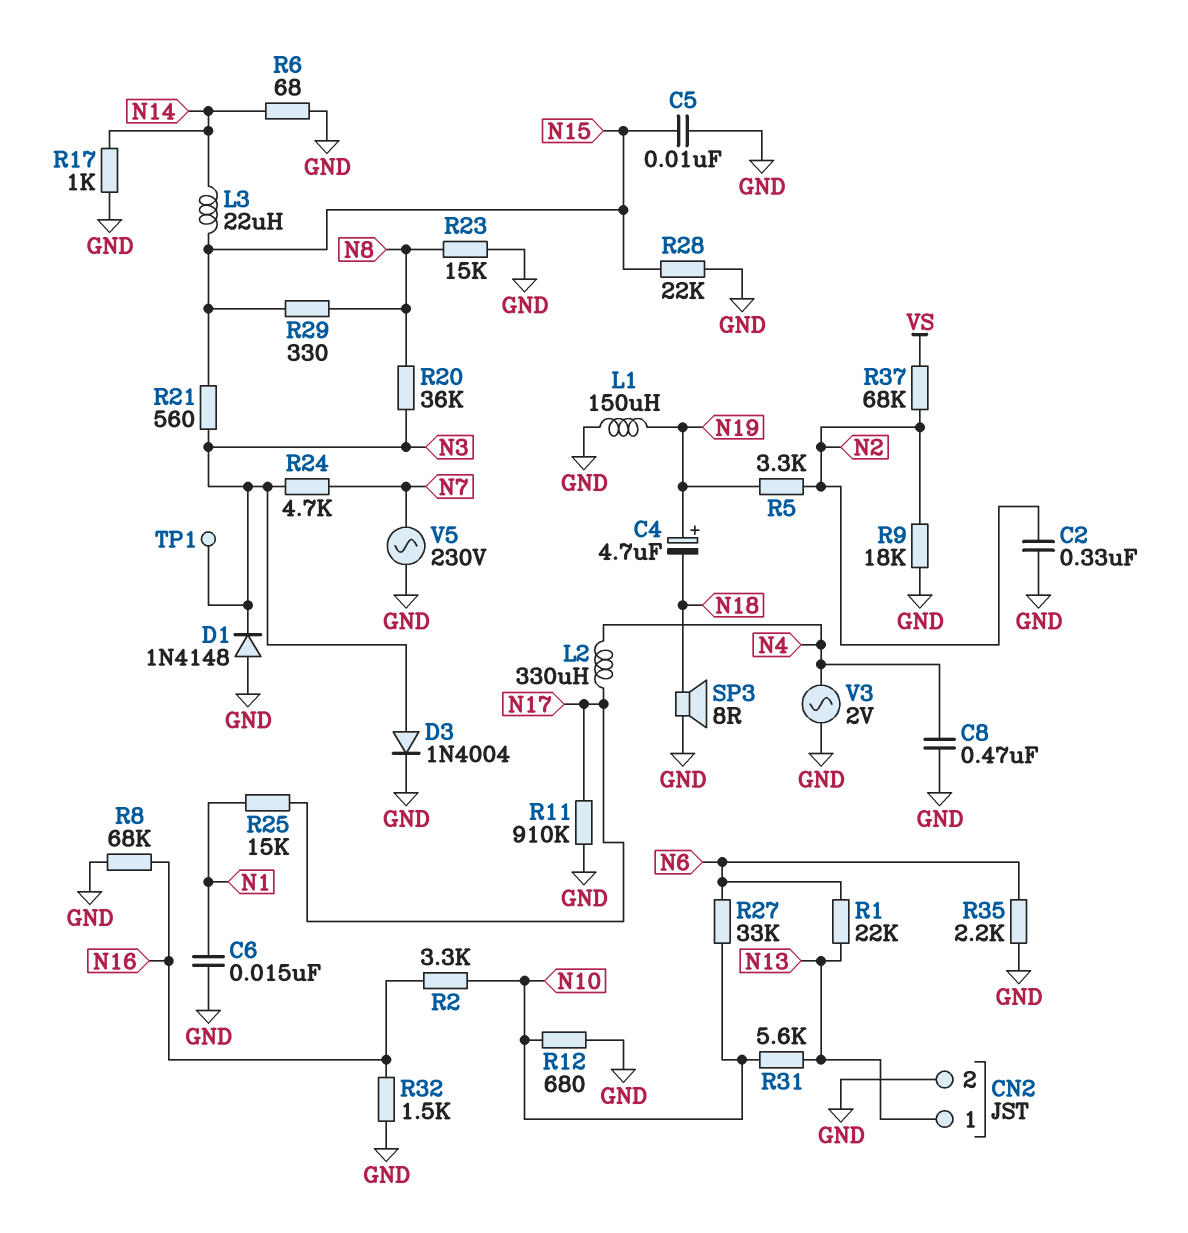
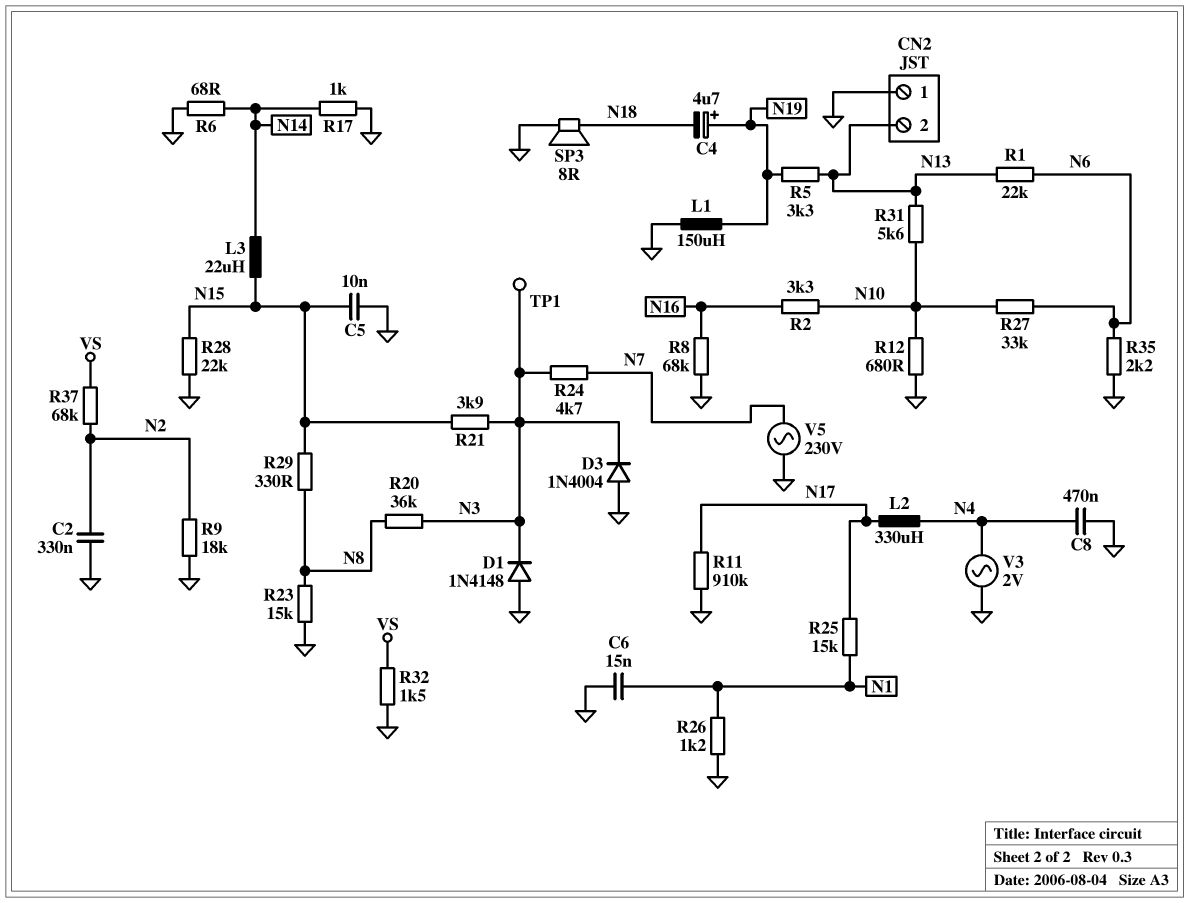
CN2 pin 1: N13 -> GND
CN2 pin 2: GND -> N13
D3: diode 1N4004 (A N3, K GND) -> diode 1N4004 (A GND, K N3)
R5: 3.3k (N2, N19) -> 3.3k (N13, N19)
R21: 560 (N3, N15) -> 3.9k (N3, N15)
R26: none -> 1.2k (GND, N1)
R32: 1.5k (GND, N16) -> 1.5k (GND, VS)

